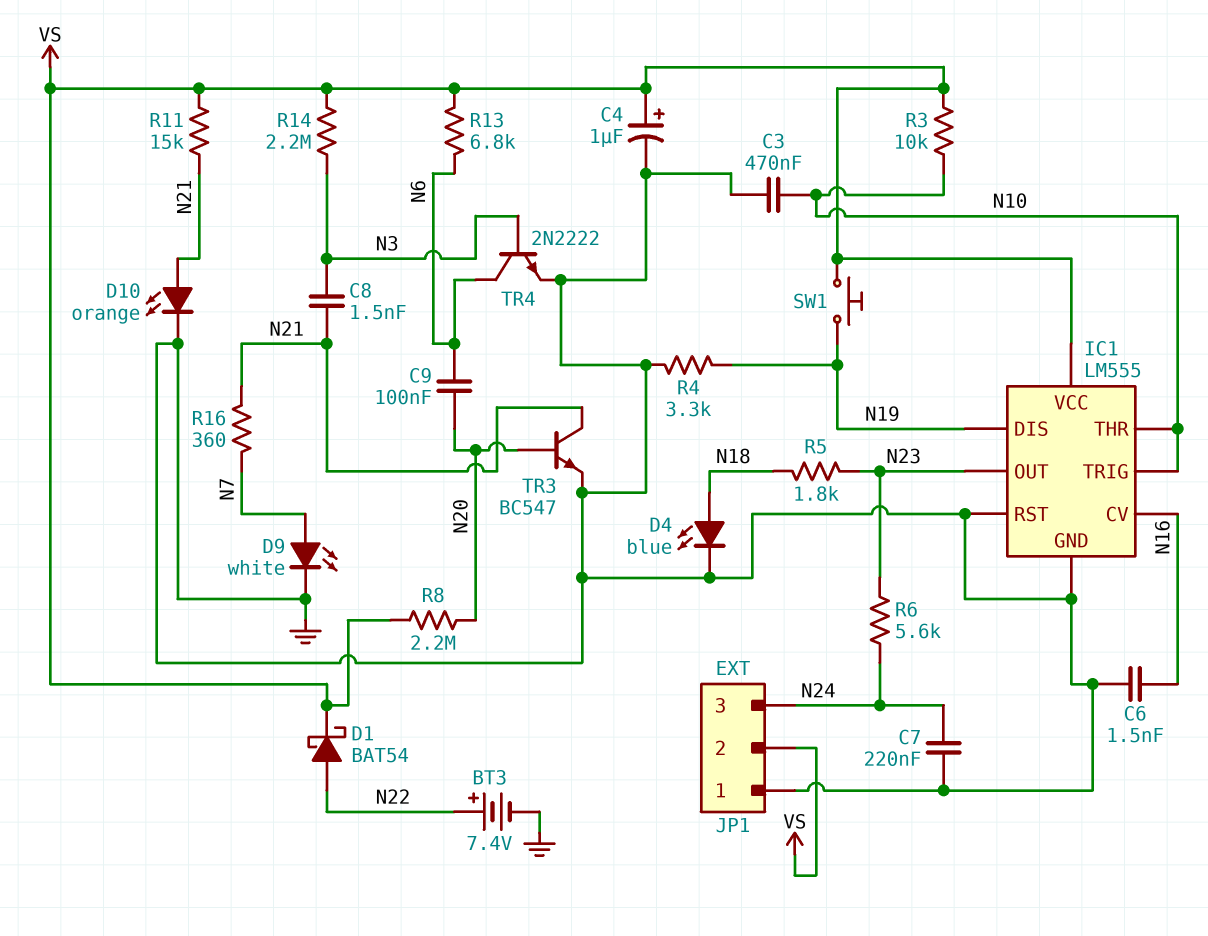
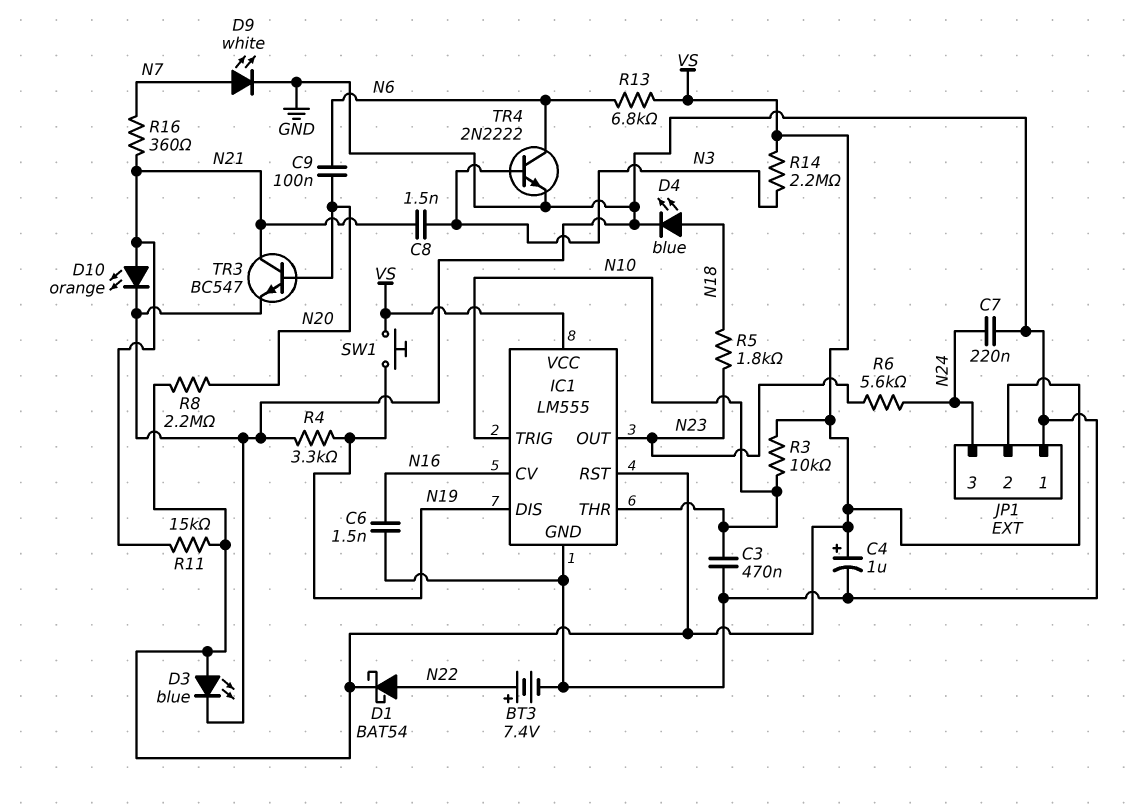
D3: none -> LED blue (A VS, K GND)
IC1 pin RST: GND -> VS

